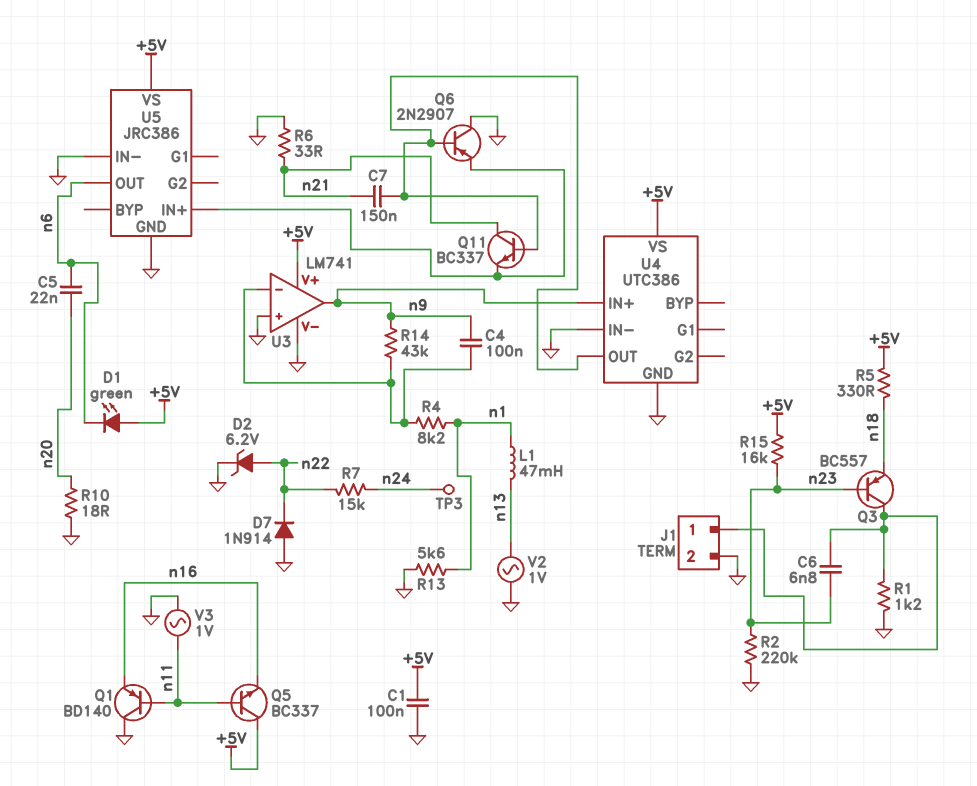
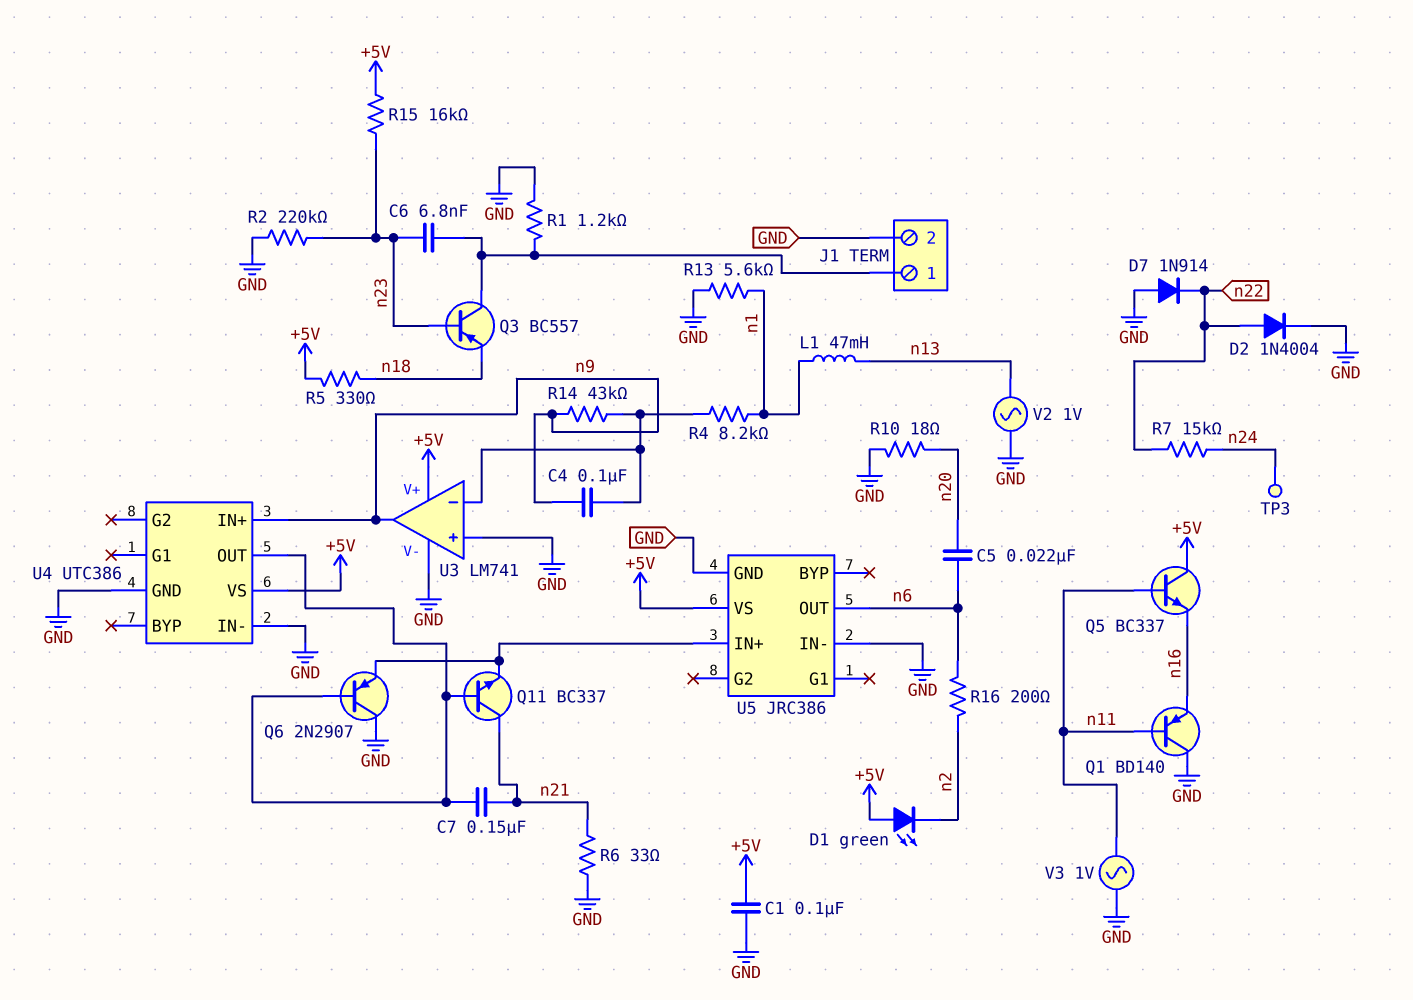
D1: LED green (A +5V, K n6) -> LED green (A +5V, K n2)
D2: zener 6.2V (A n22, K GND) -> diode 1N4004 (A n22, K GND)
R16: none -> 200 (n2, n6)

